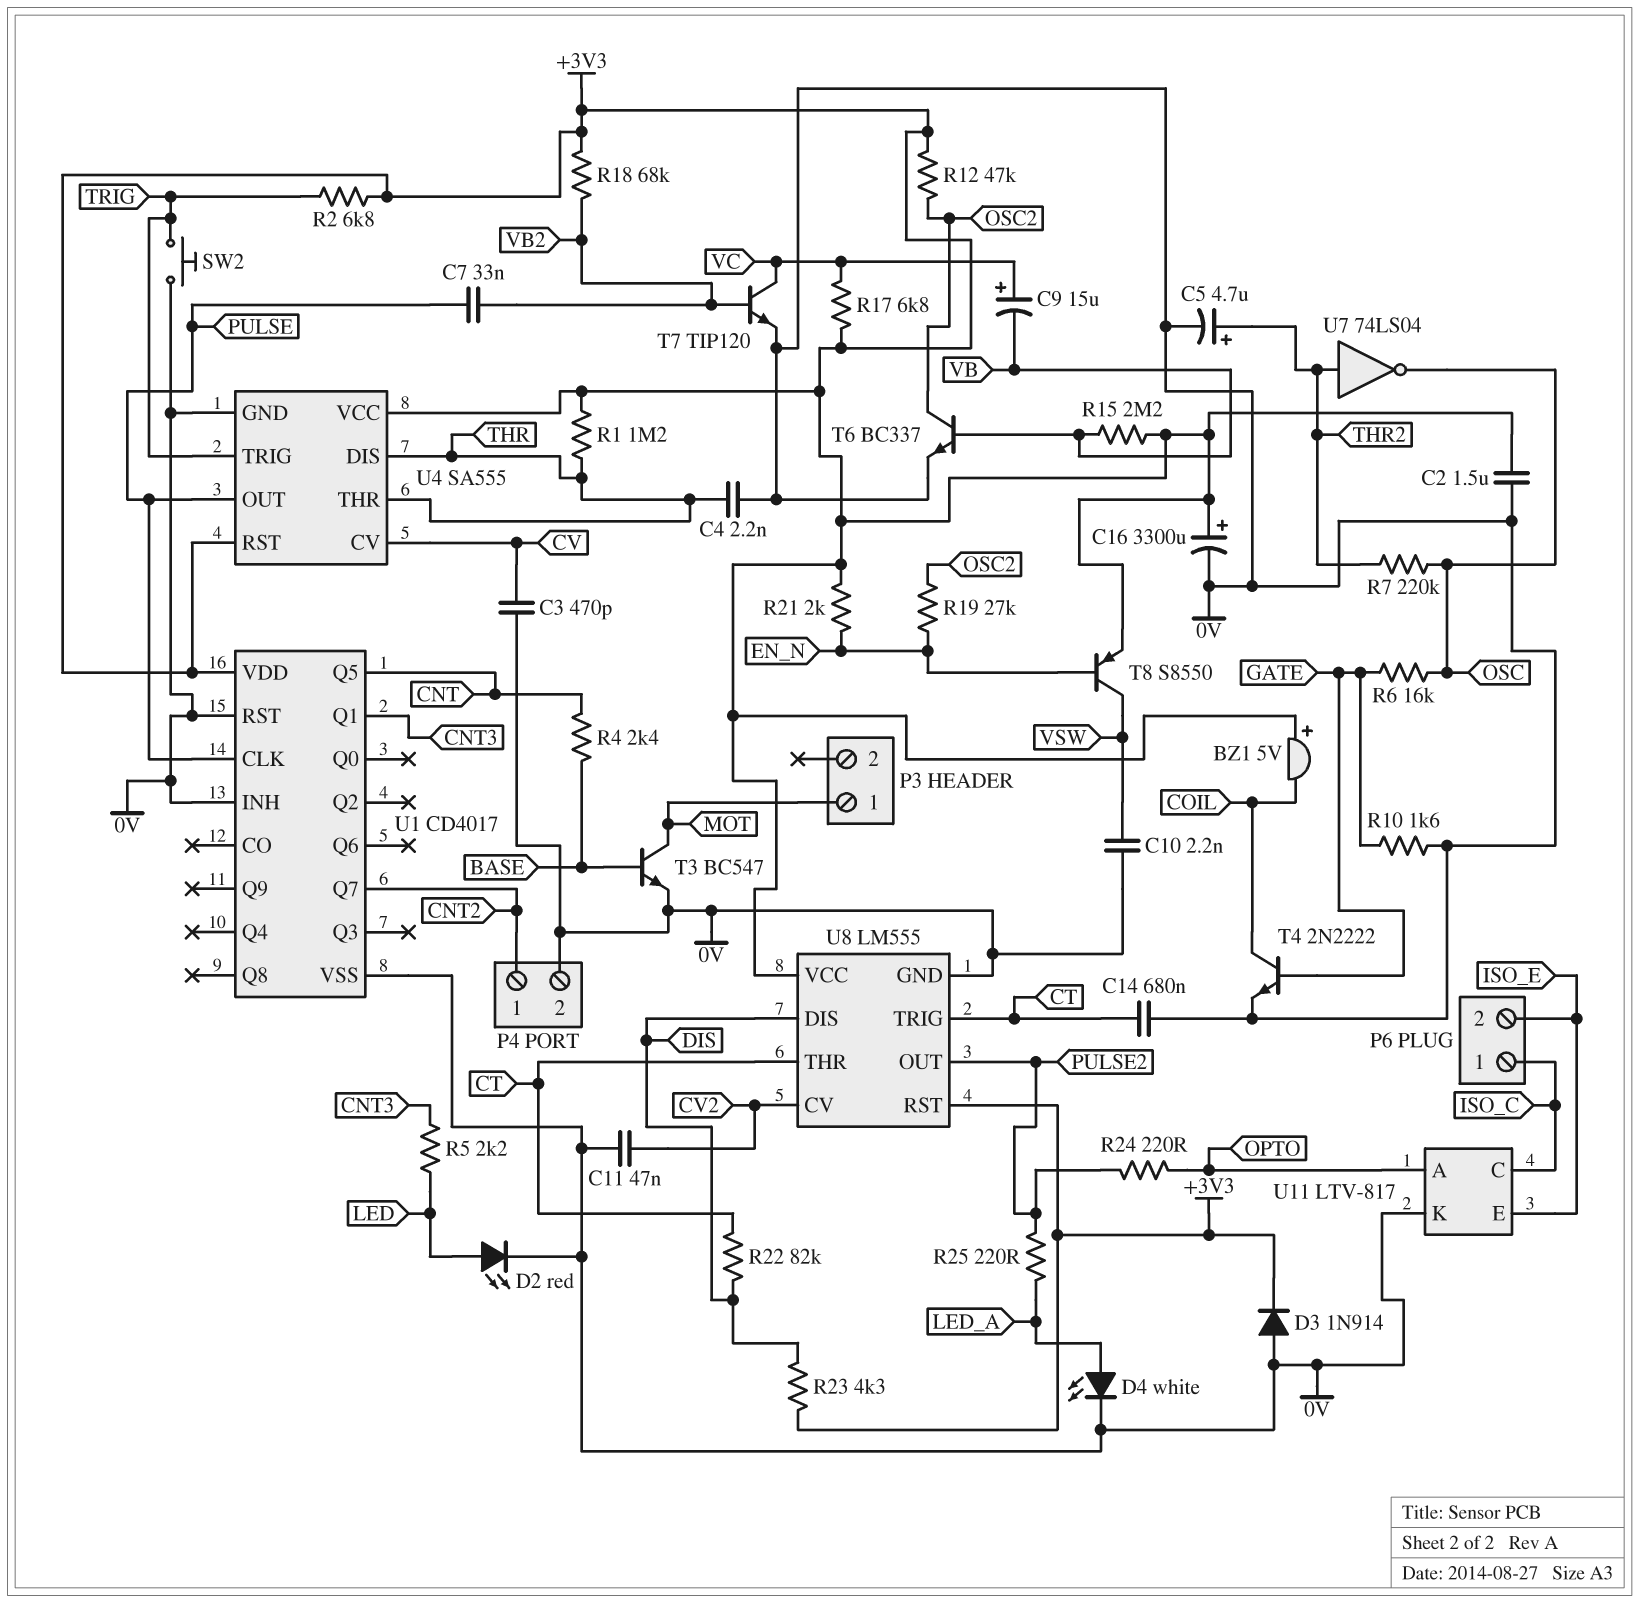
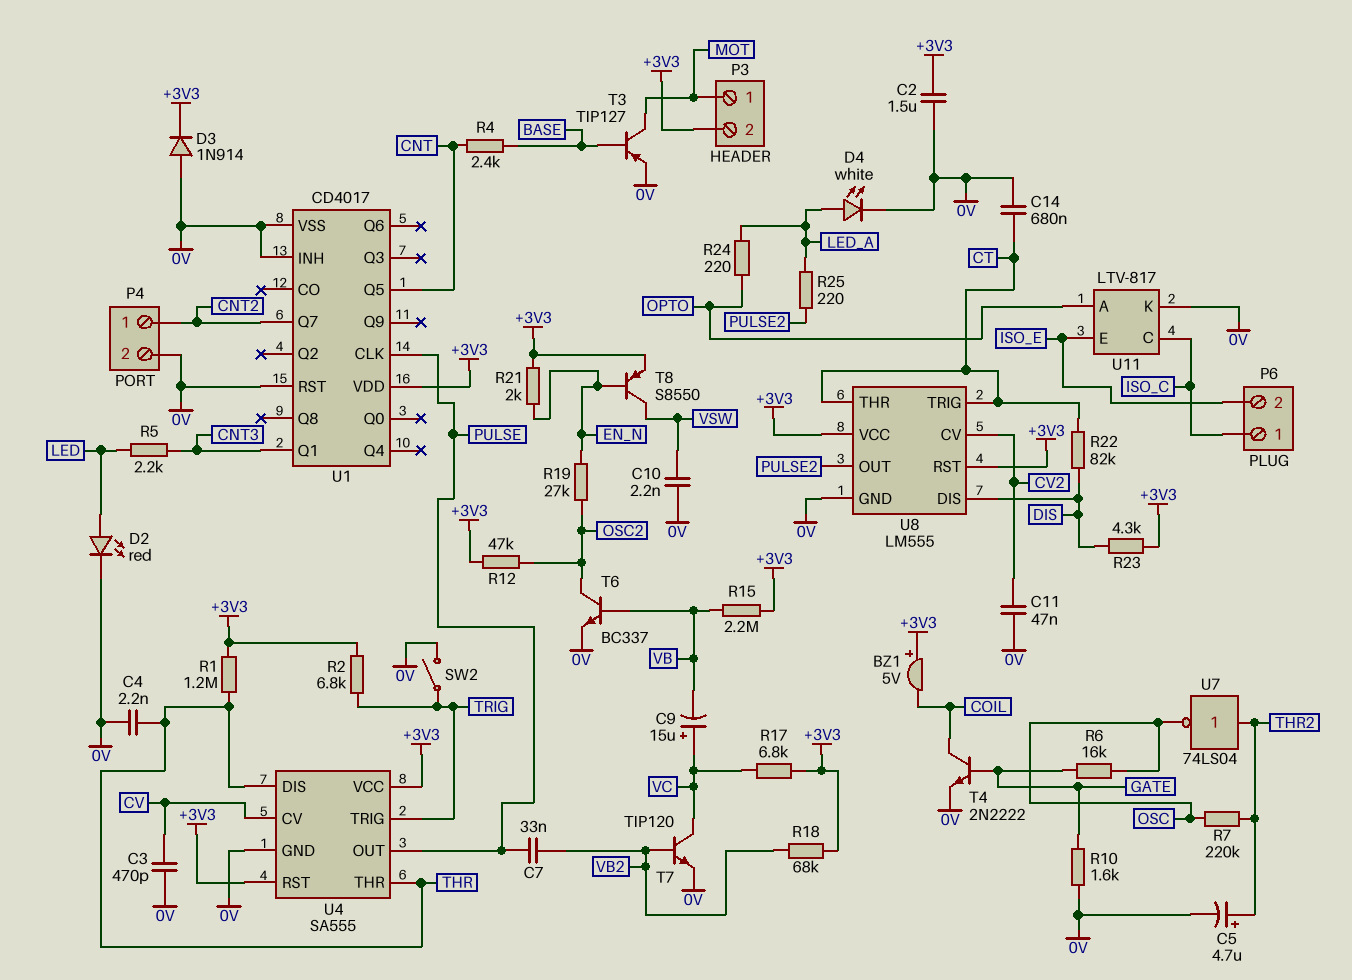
C16: 3300uF (plus +3V3, minus 0V) -> none
P3 pin 2: none -> +3V3
R24: 220 (OPTO, PULSE2) -> 220 (LED_A, OPTO)
SW2: button (0V, TRIG) -> switch (0V, TRIG)
T3: NPN BC547 (B BASE, C MOT, E 0V) -> PNP TIP127 (B BASE, C MOT, E 0V)

